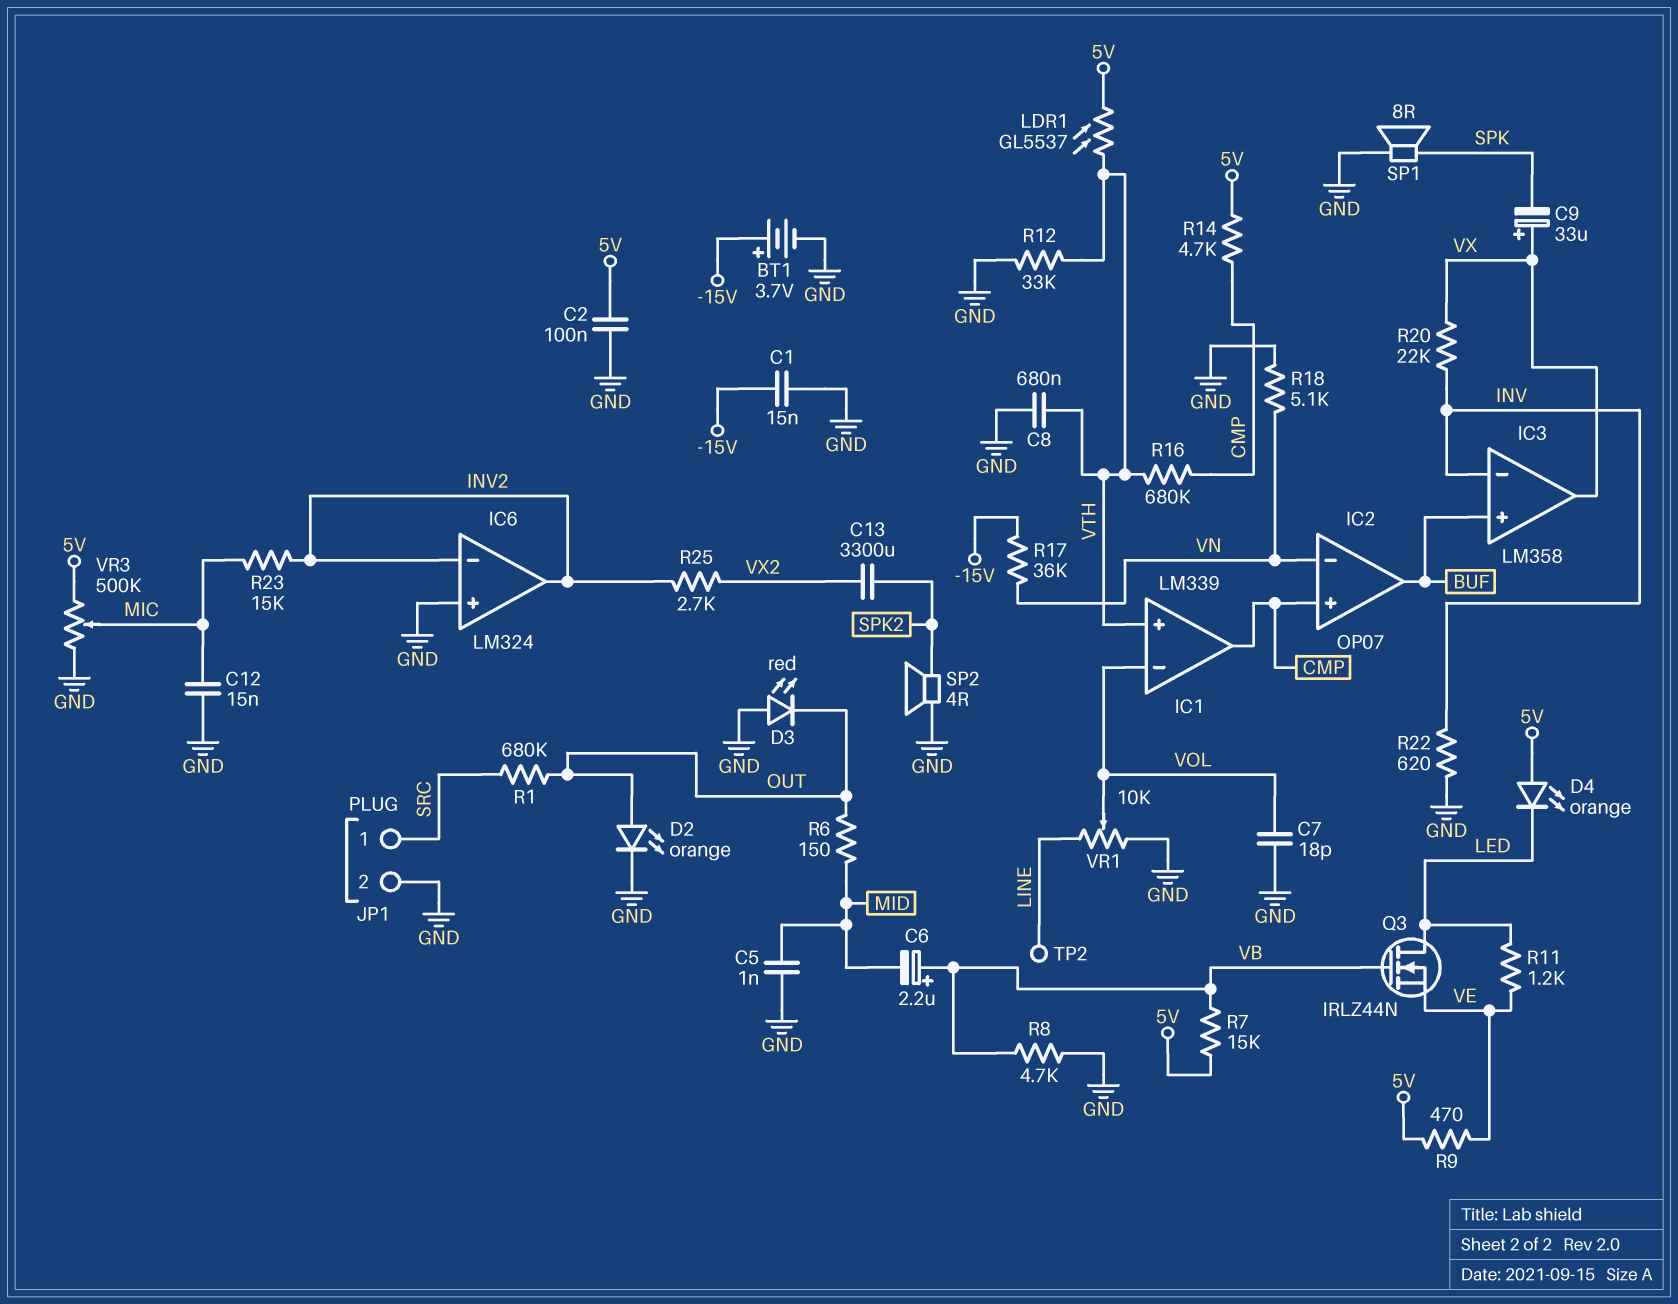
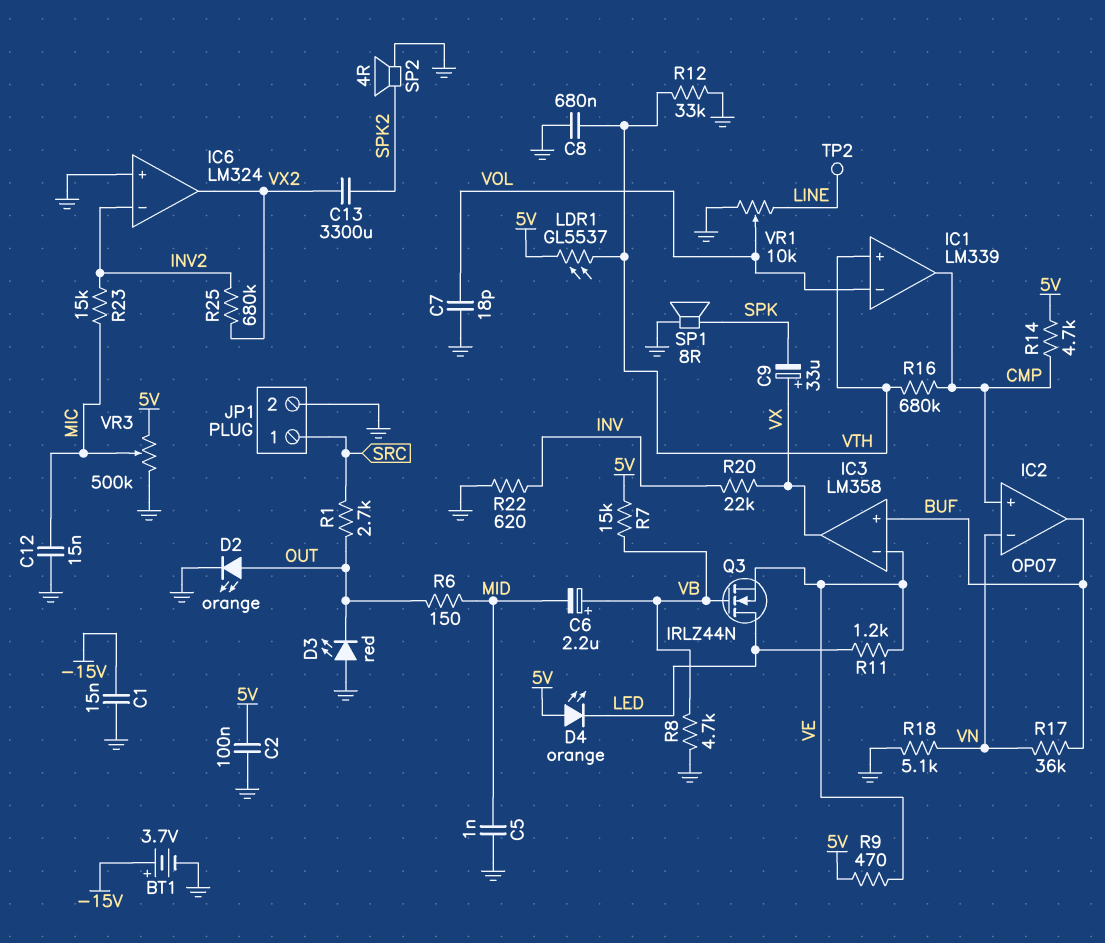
IC3 pin in-: INV -> VE
IC6 pin out: INV2 -> VX2
R1: 680k (OUT, SRC) -> 2.7k (OUT, SRC)
R17: 36k (-15V, VN) -> 36k (BUF, VN)
R25: 2.7k (INV2, VX2) -> 680k (INV2, VX2)

